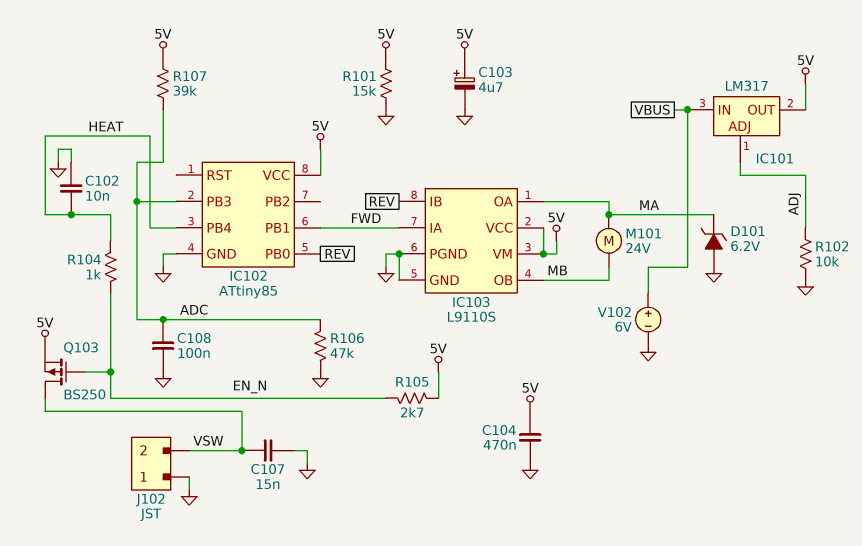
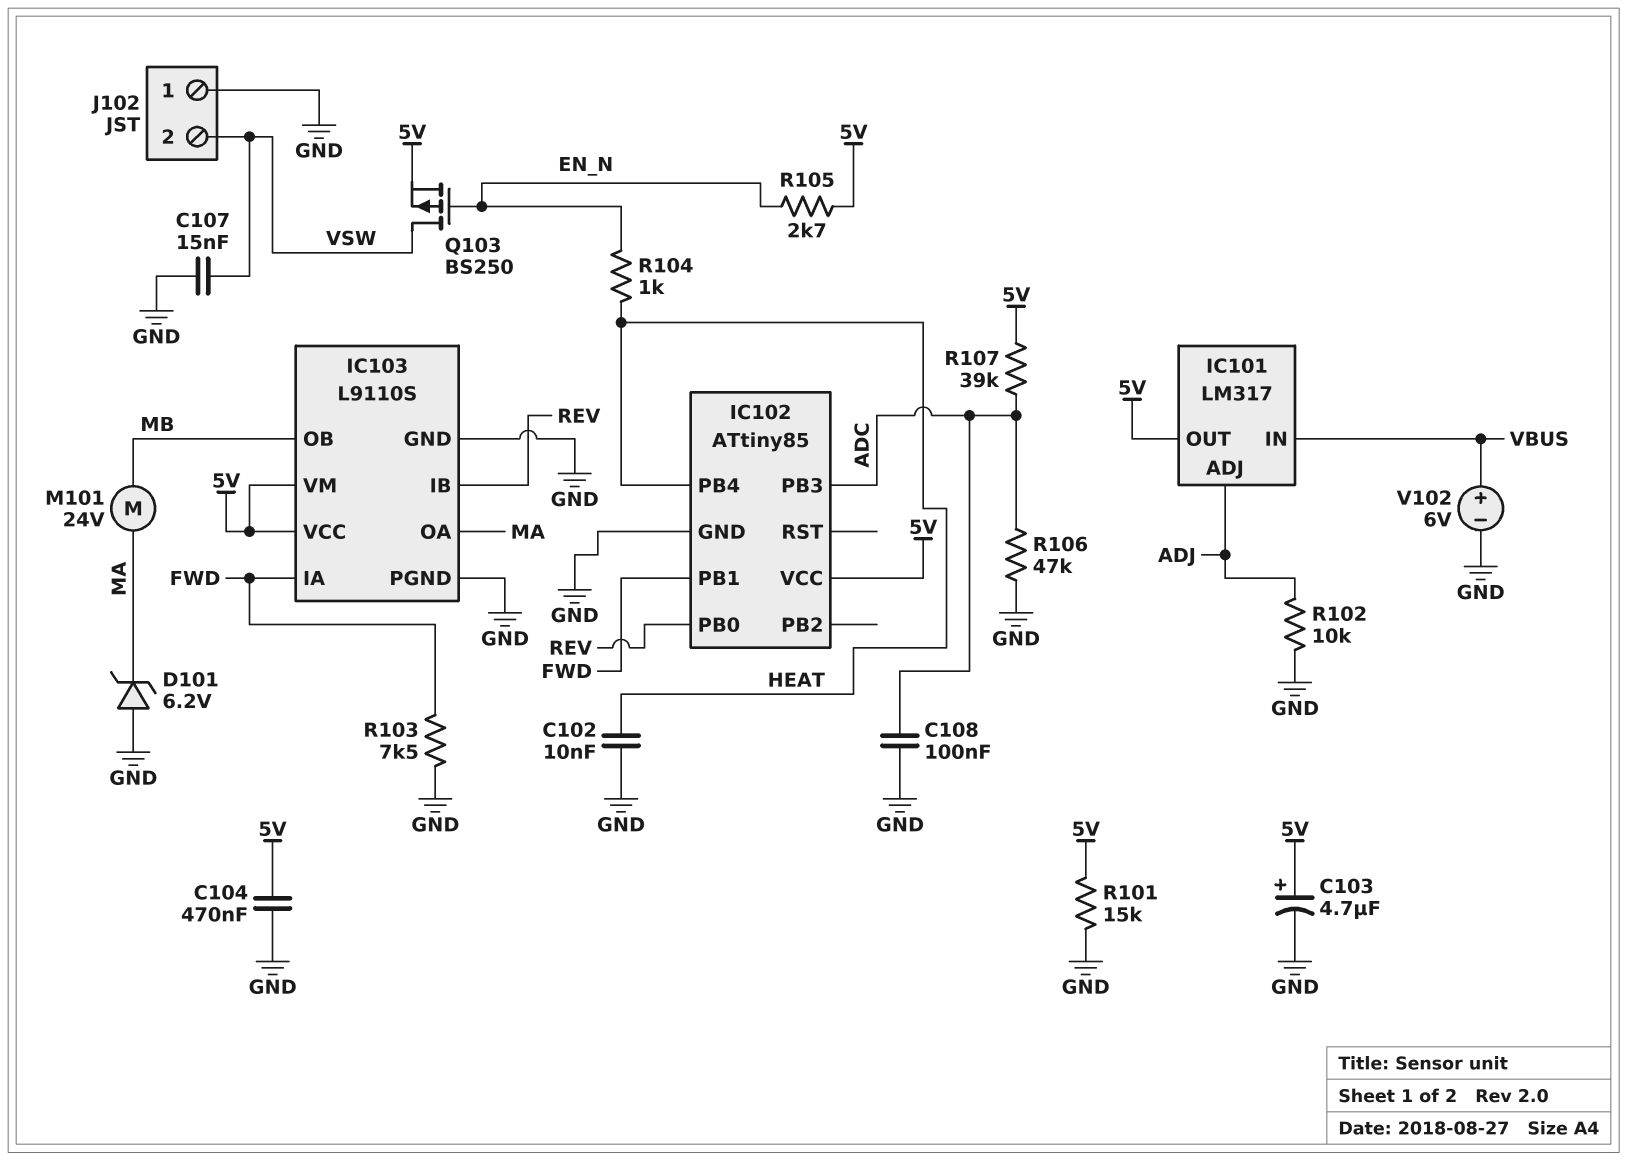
R103: none -> 7.5k (FWD, GND)

